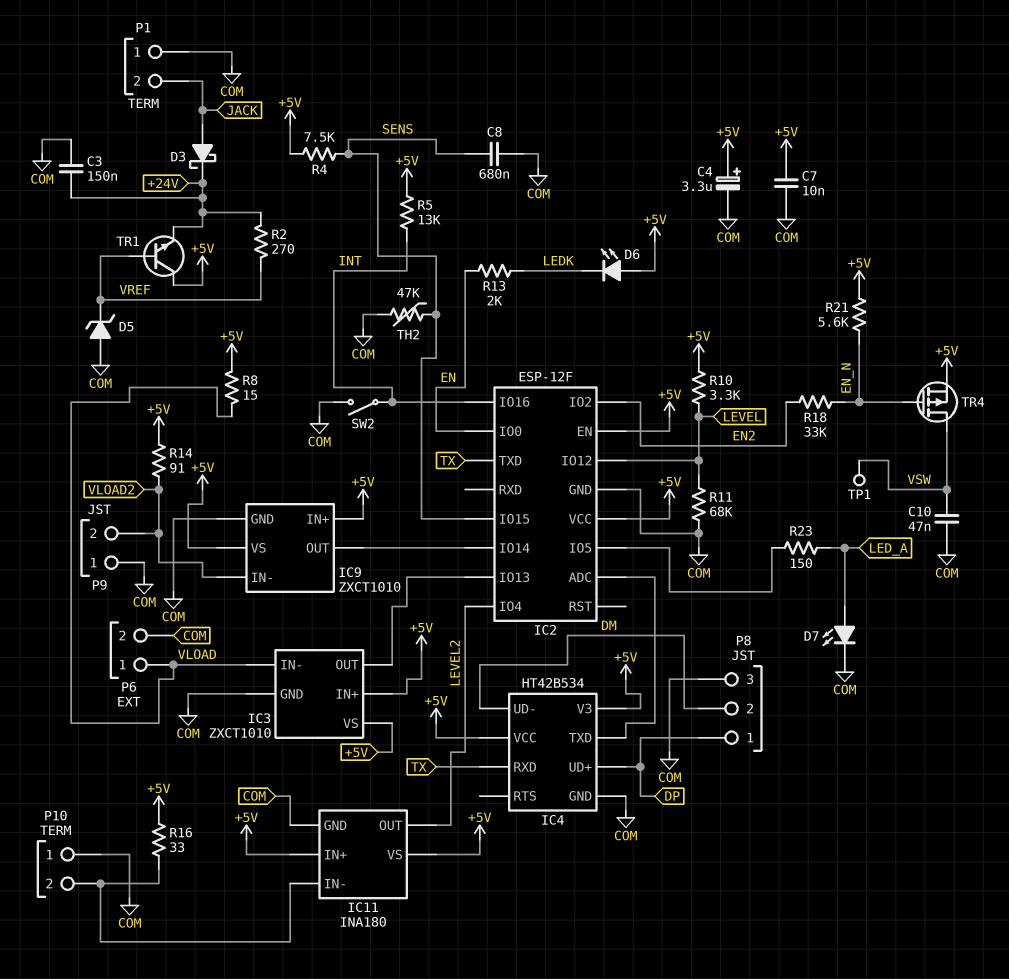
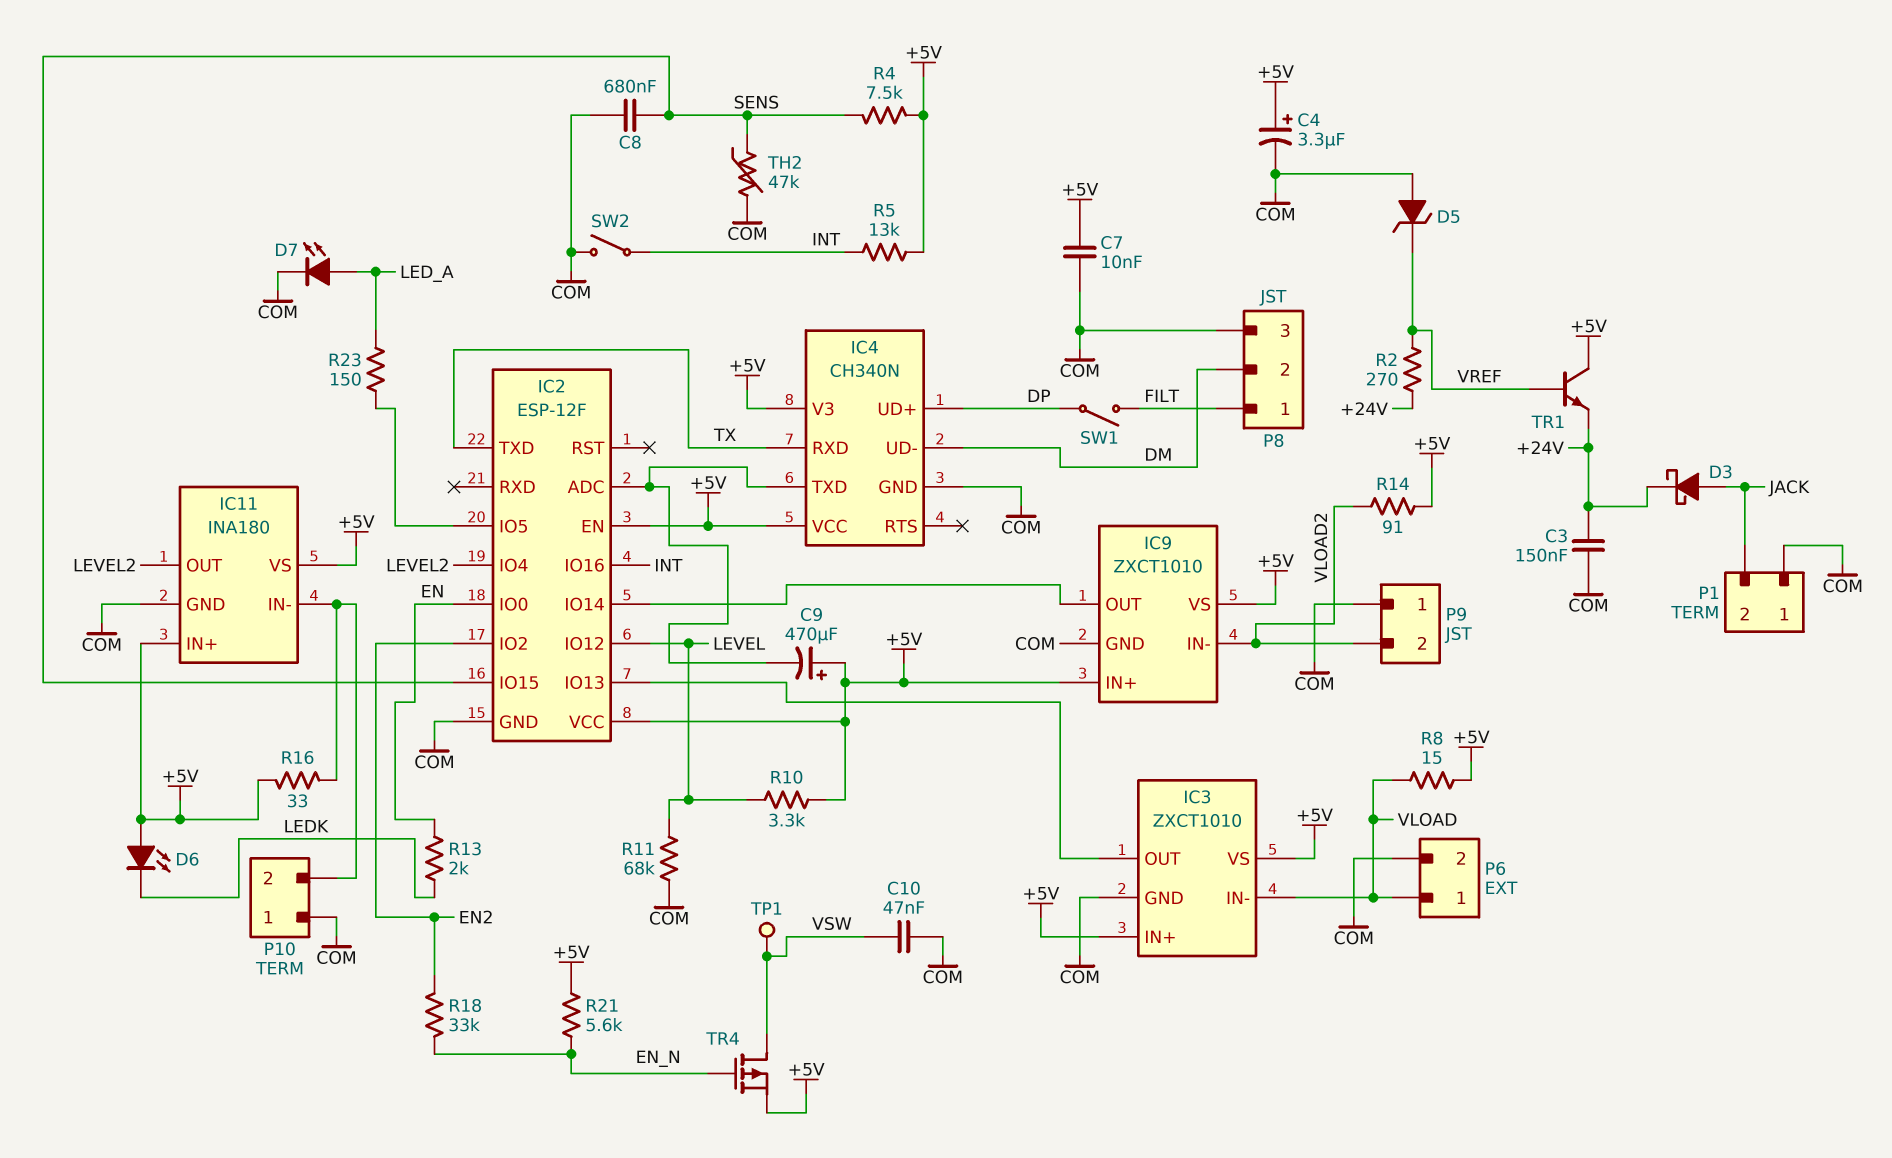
C9: none -> 470uF (plus +5V, minus IC2/ADC)
IC4: HT42B534 -> CH340N
P8 pin 1: DP -> FILT
SW1: none -> switch (DP, FILT)

